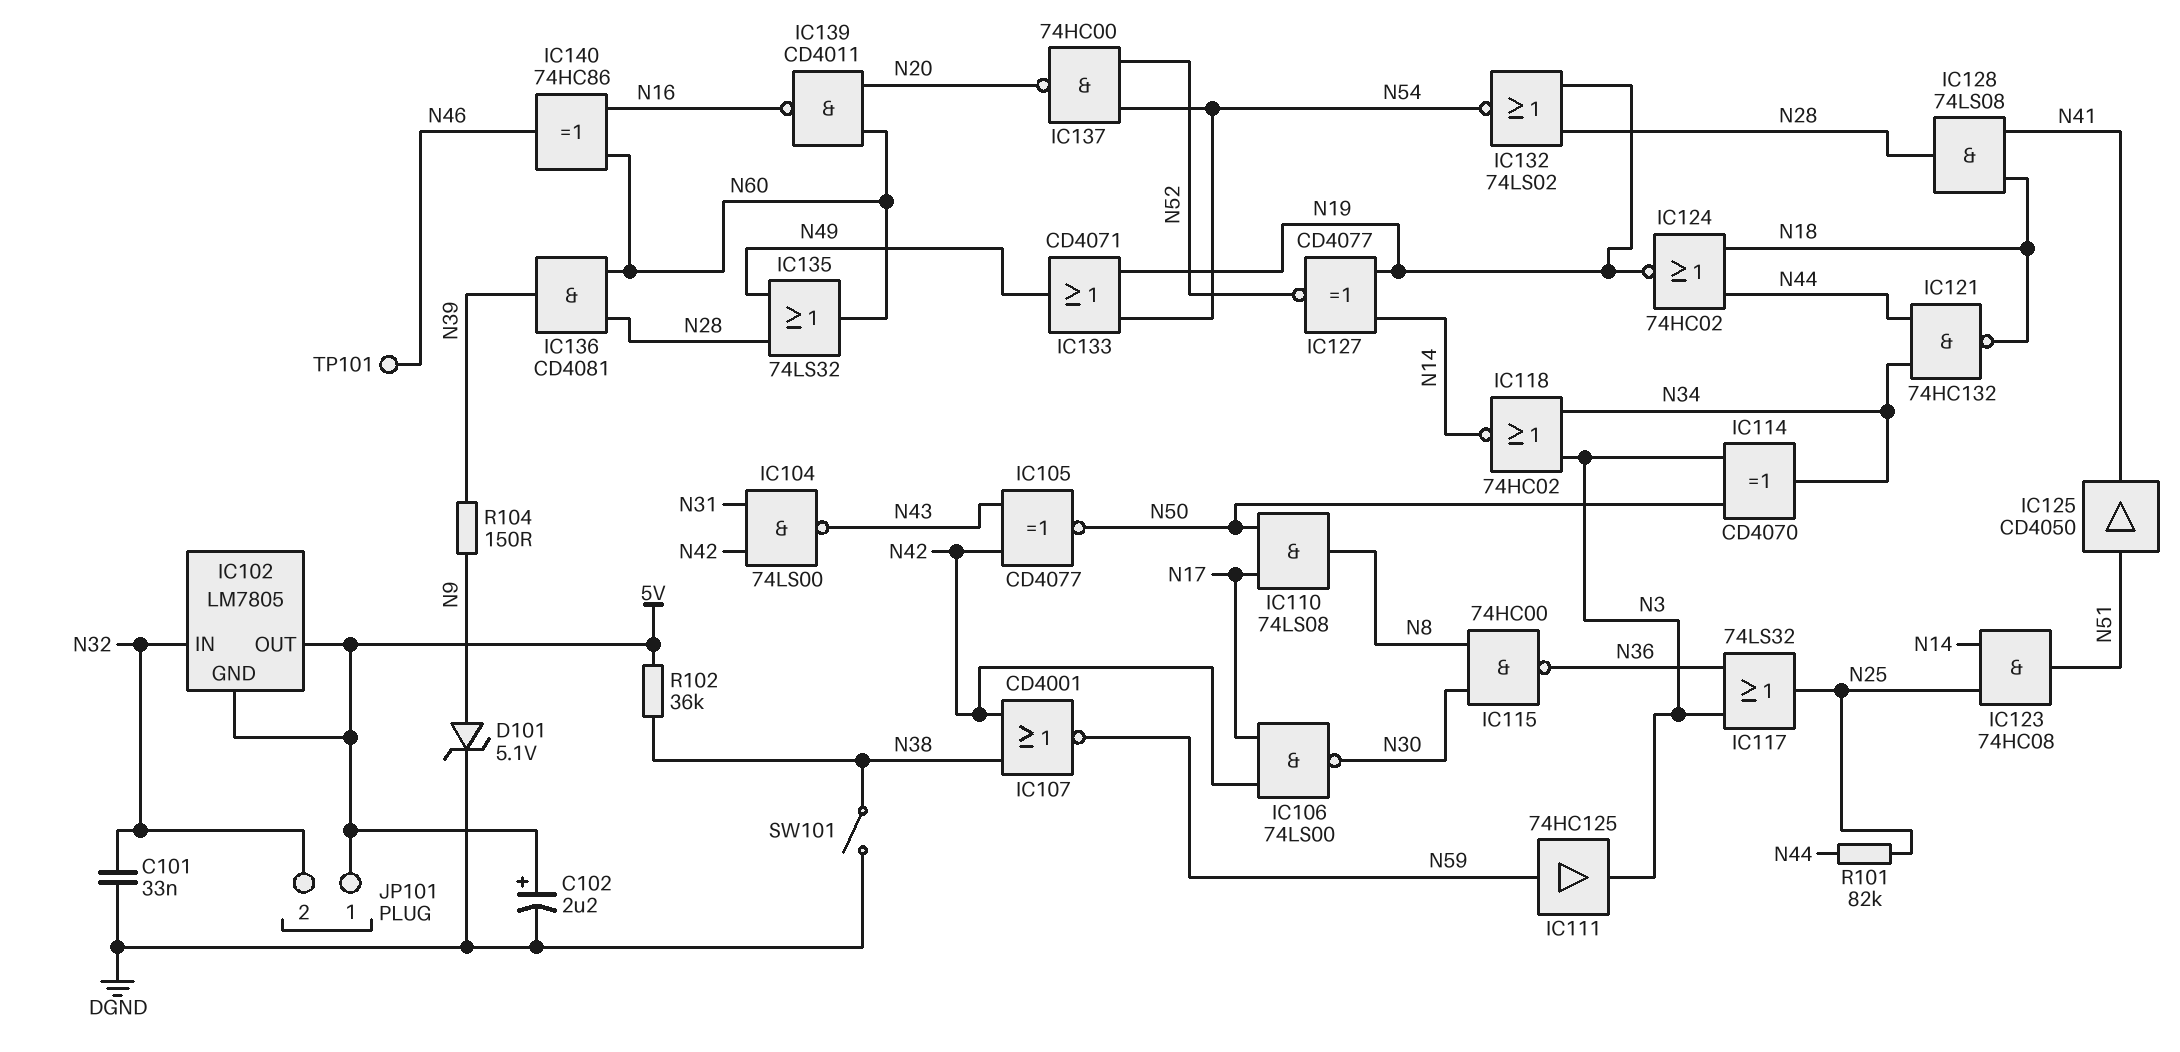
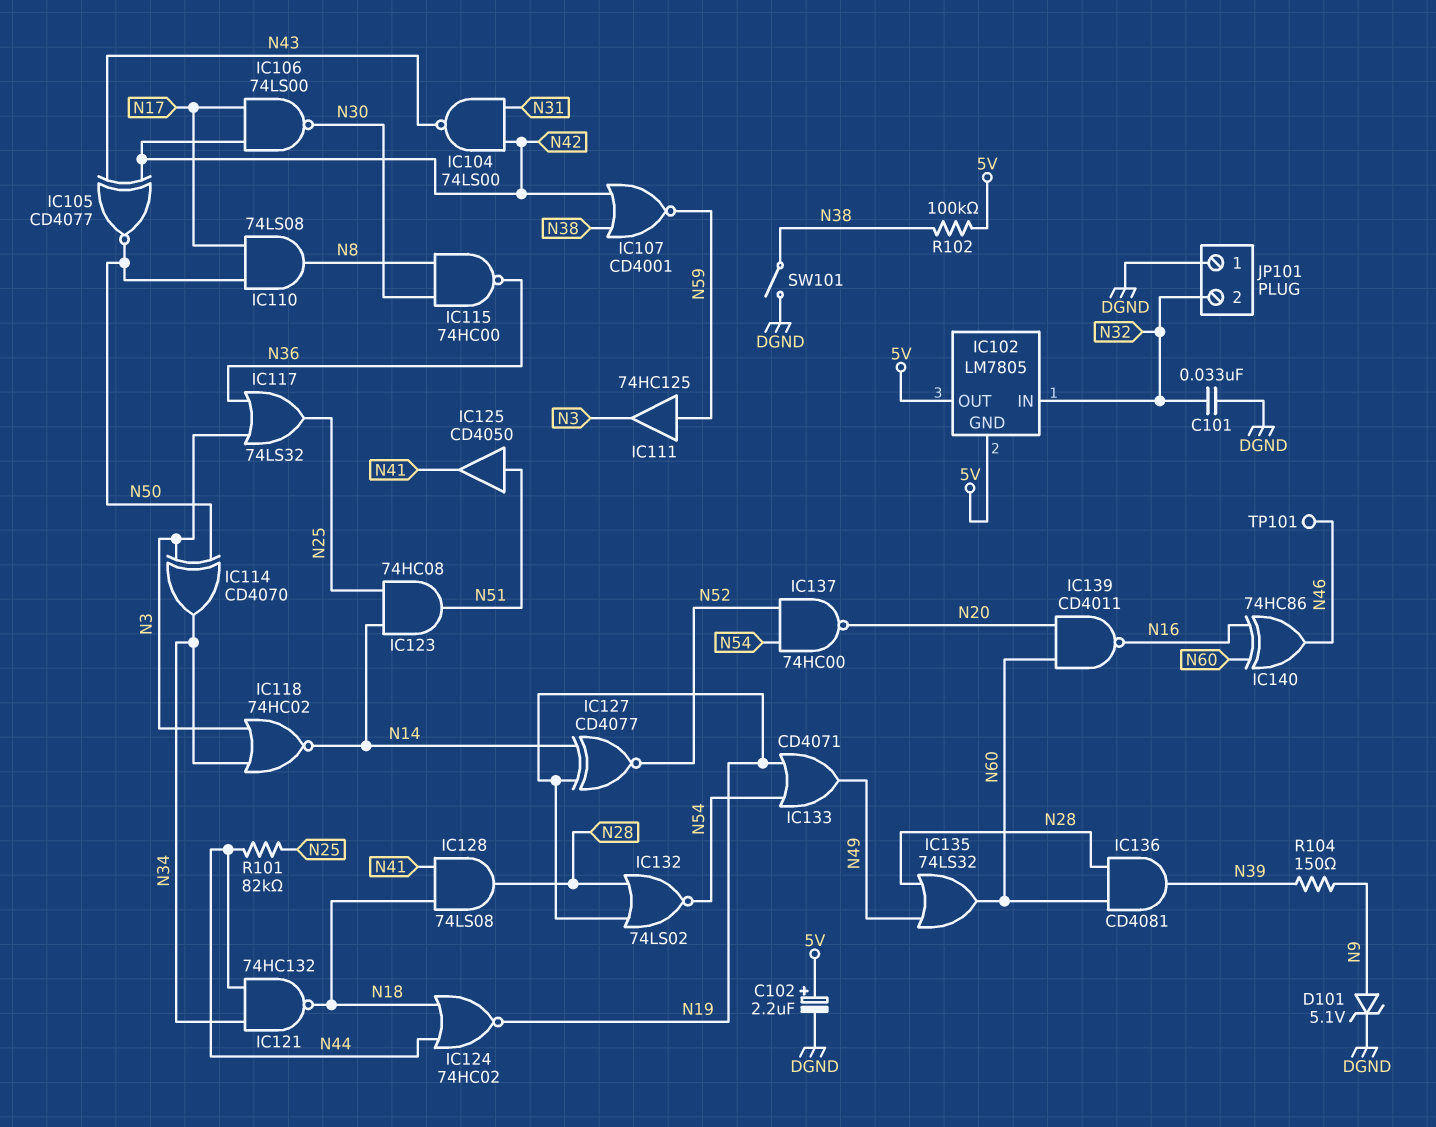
JP101 pin 1: 5V -> DGND
R102: 36k (5V, N38) -> 100k (5V, N38)

